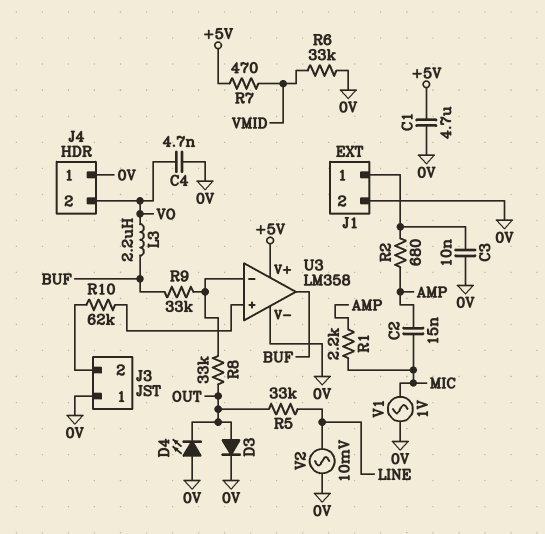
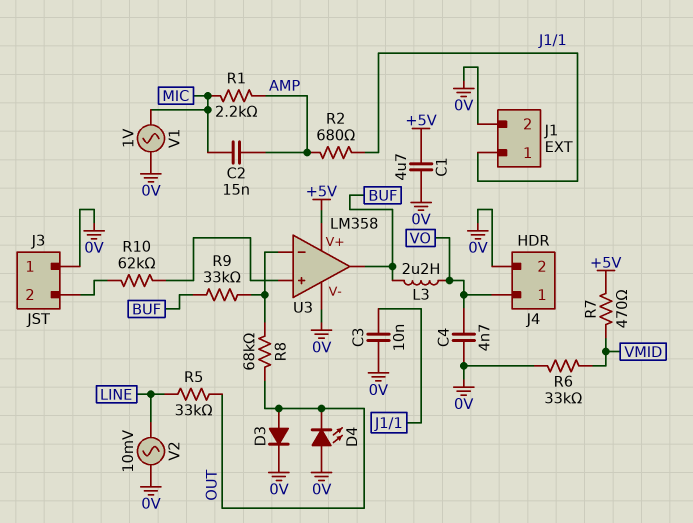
J4 pin 1: 0V -> VO
J4 pin 2: VO -> 0V
R8: 33k (OUT, U3/in-) -> 68k (OUT, U3/in-)

